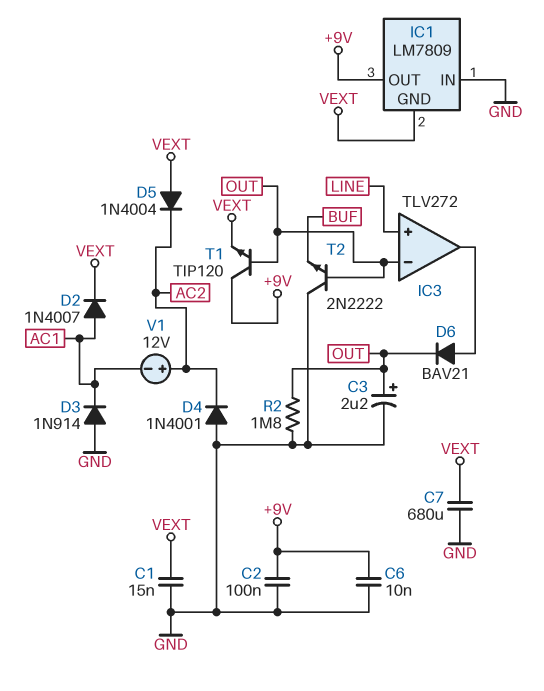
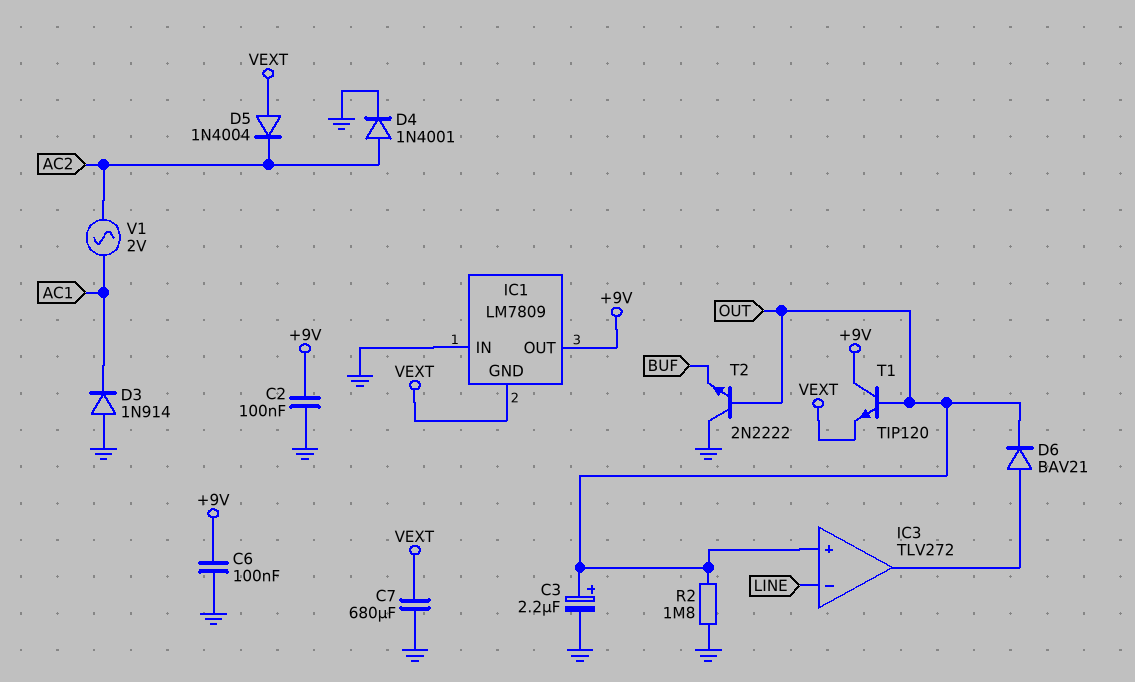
C1: 15nF (GND, VEXT) -> none
C6: 10nF (+9V, GND) -> 100nF (+9V, GND)
D2: diode 1N4007 (A AC1, K VEXT) -> none
D4: diode 1N4001 (A GND, K AC2) -> diode 1N4001 (A AC2, K GND)
IC3 pin in+: LINE -> OUT
IC3 pin in-: OUT -> LINE
V1: 12V (plus AC2, minus AC1) -> AC 2V (AC1, AC2)

